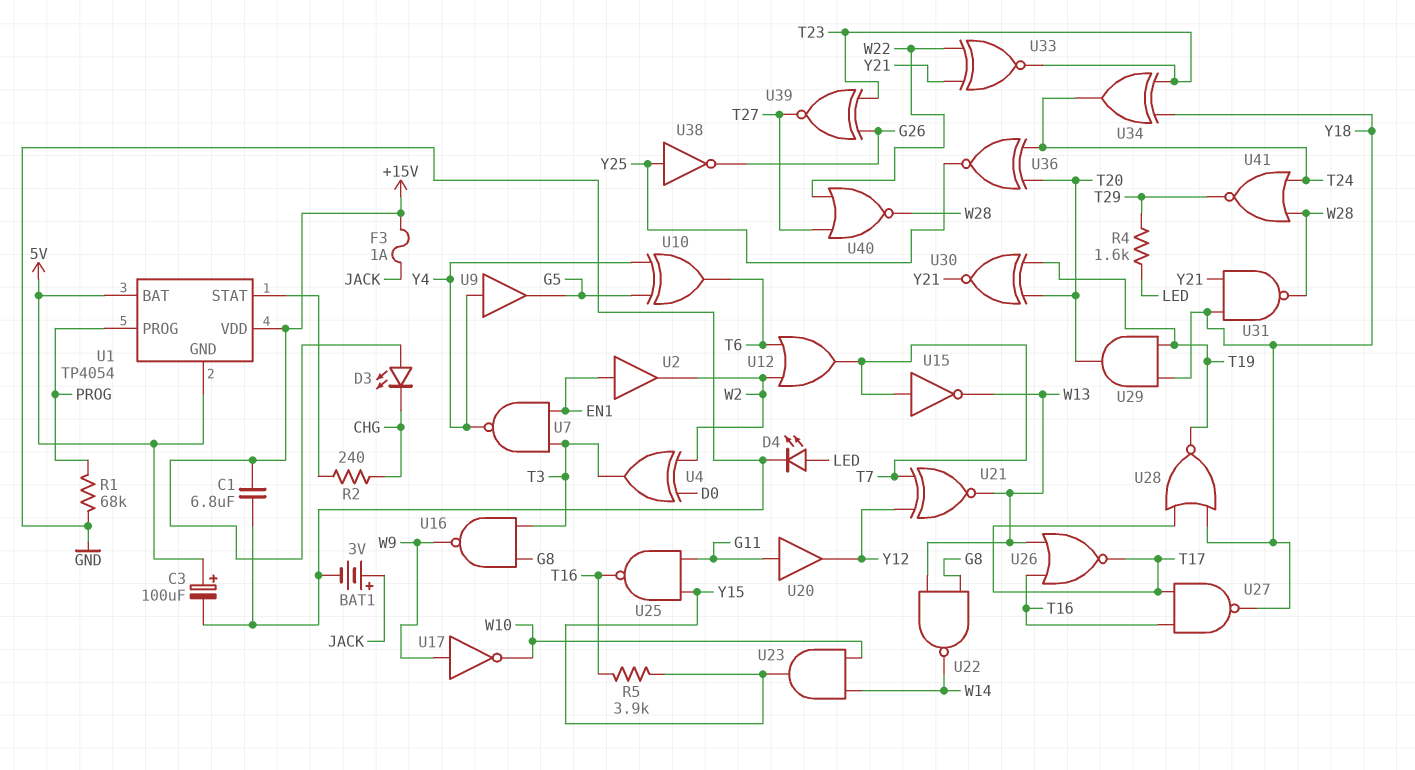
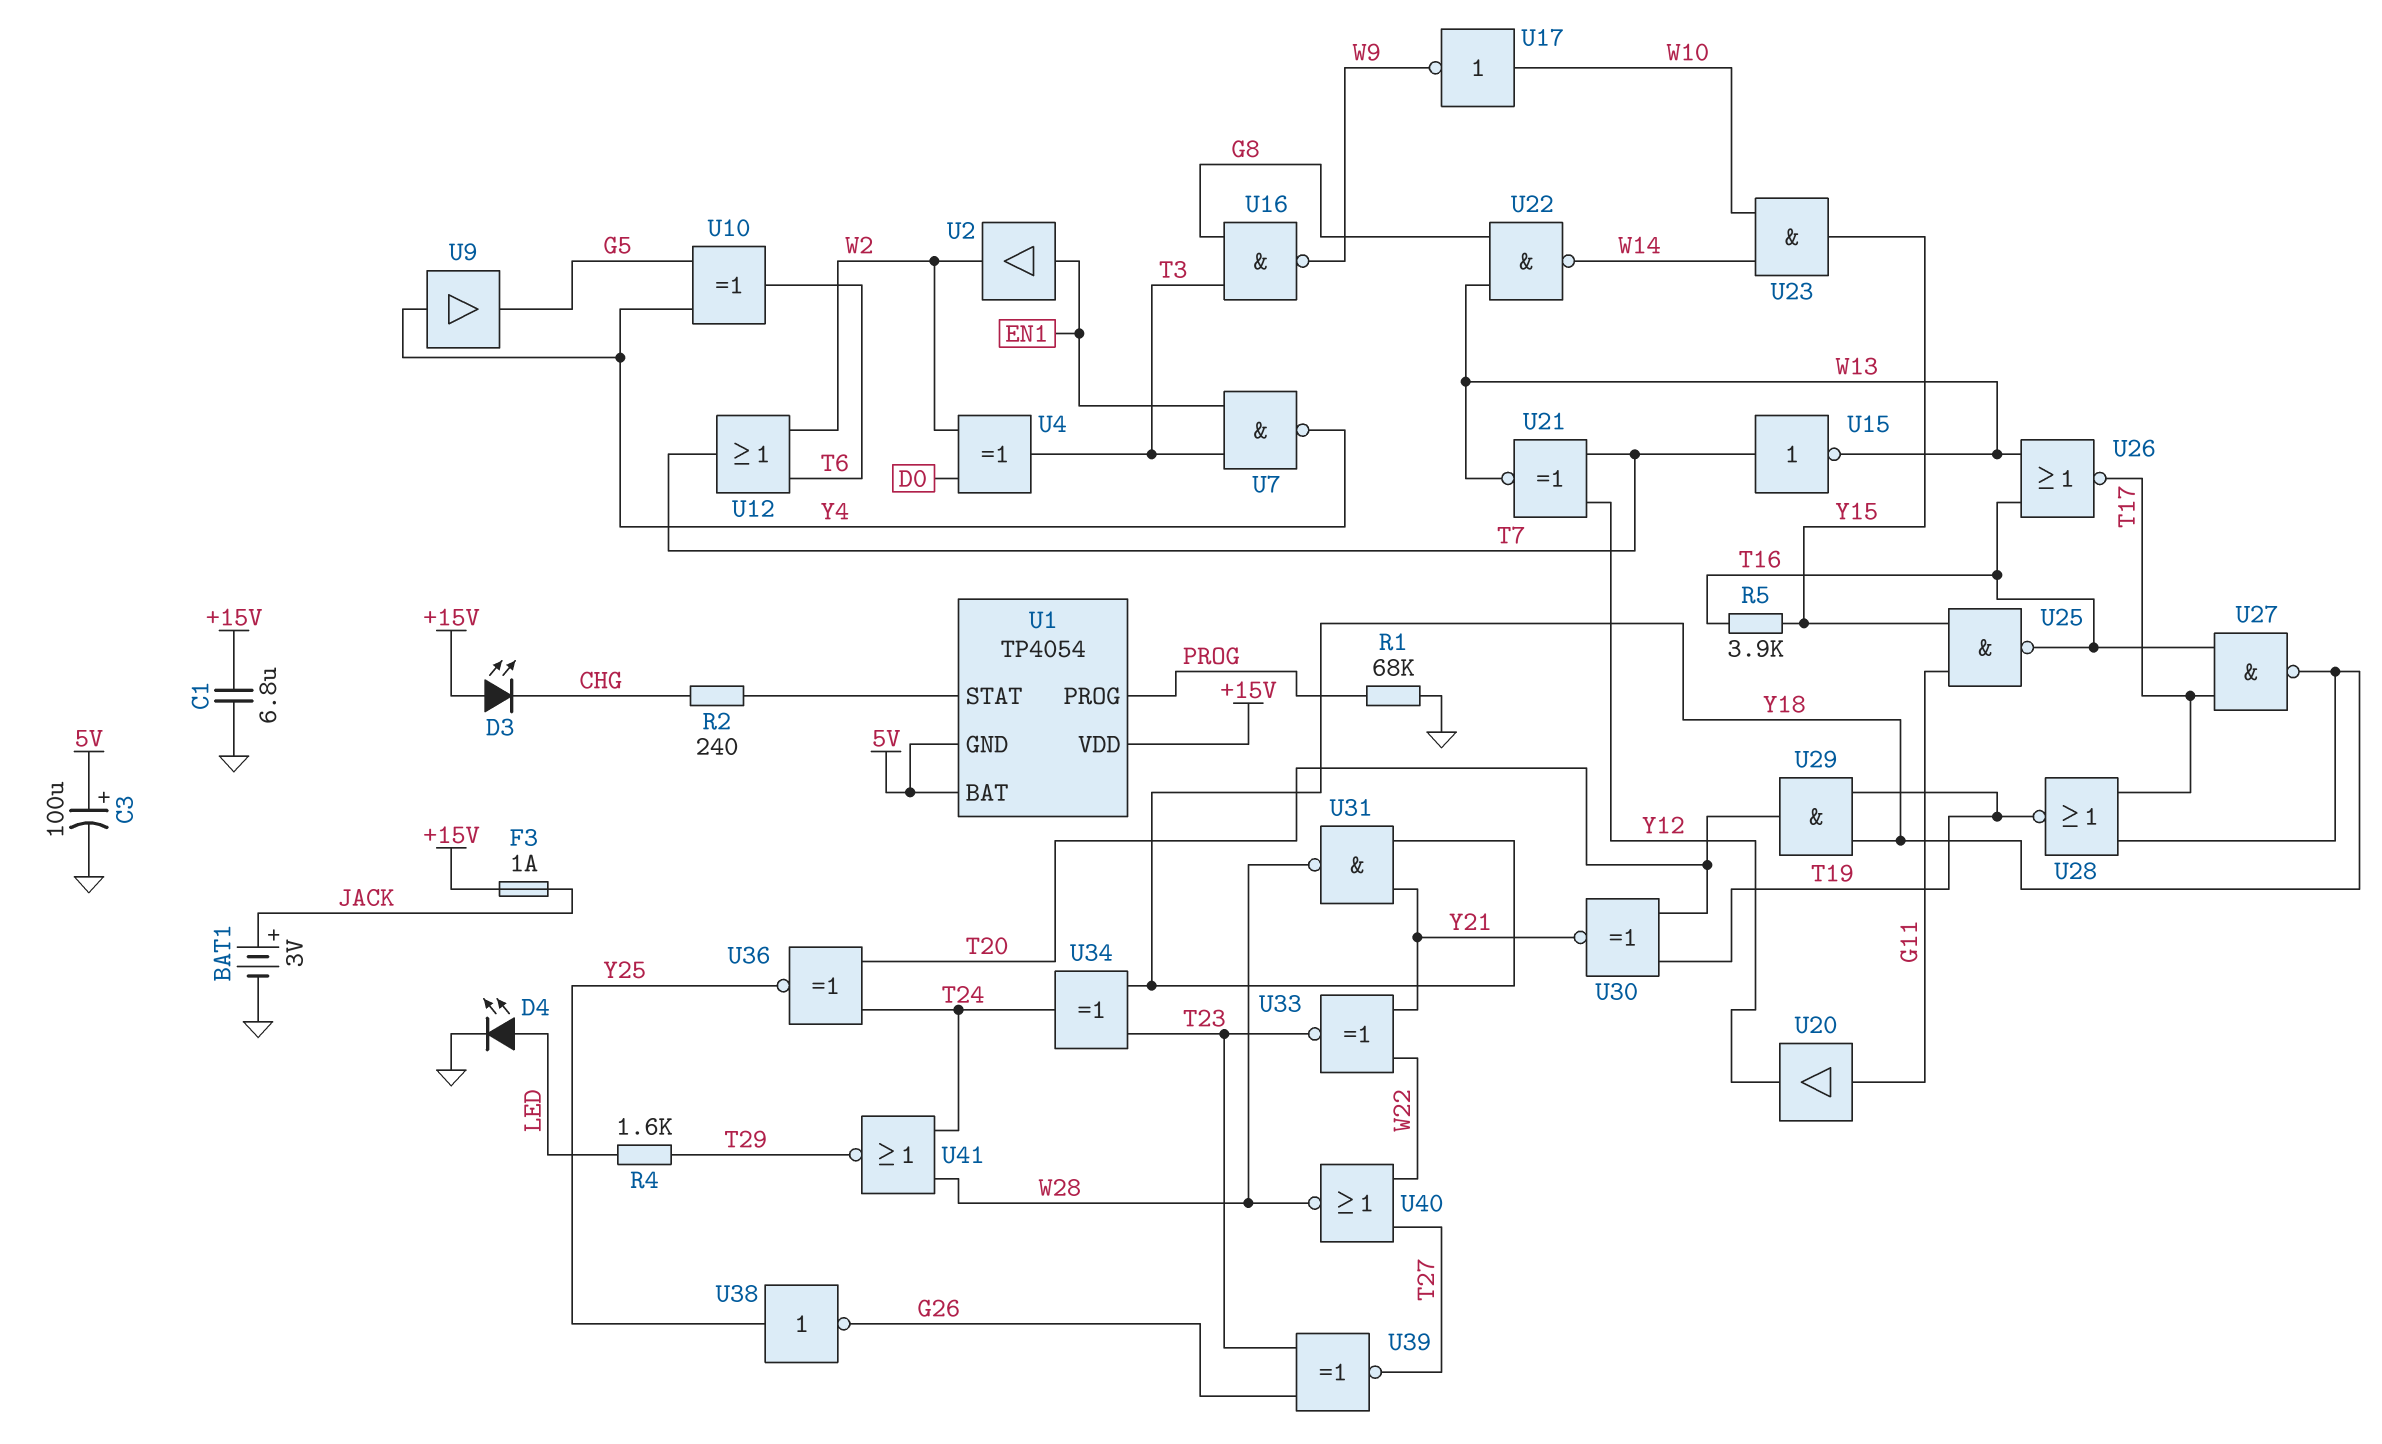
U17: NOT (in W9, out W10) -> NOT (in W10, out W9)

